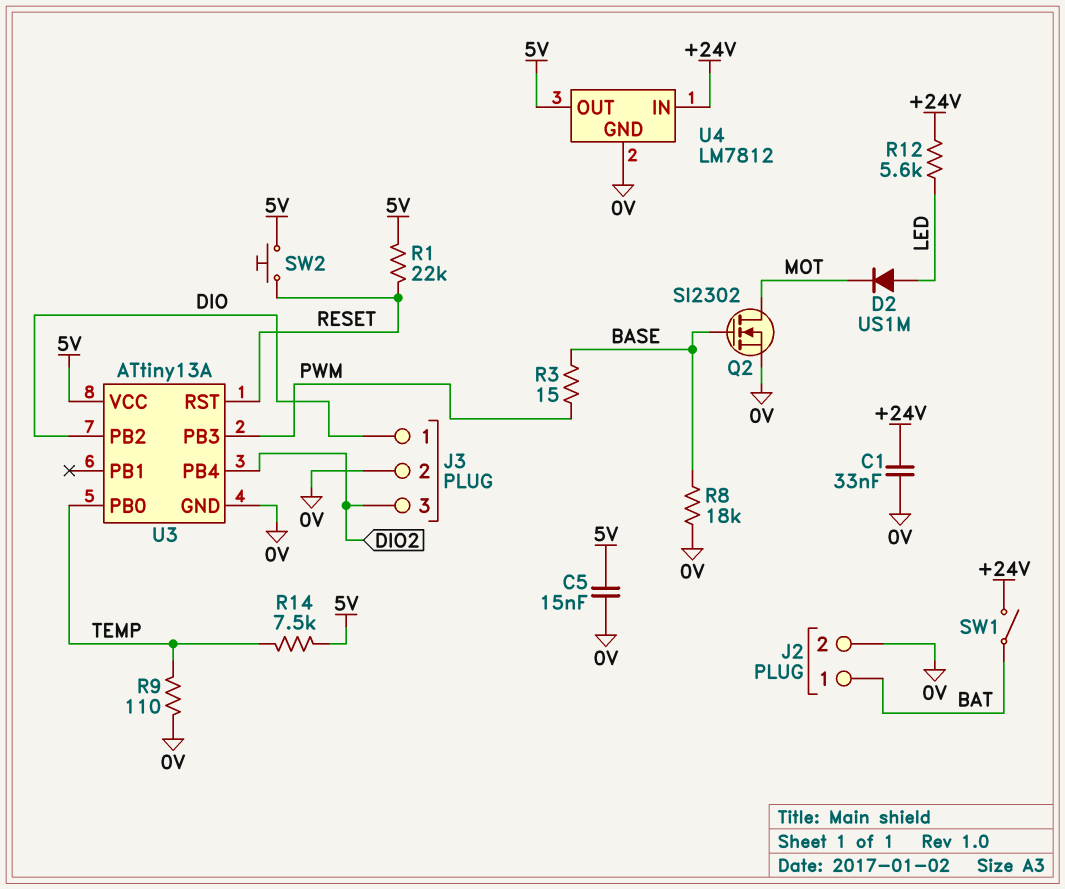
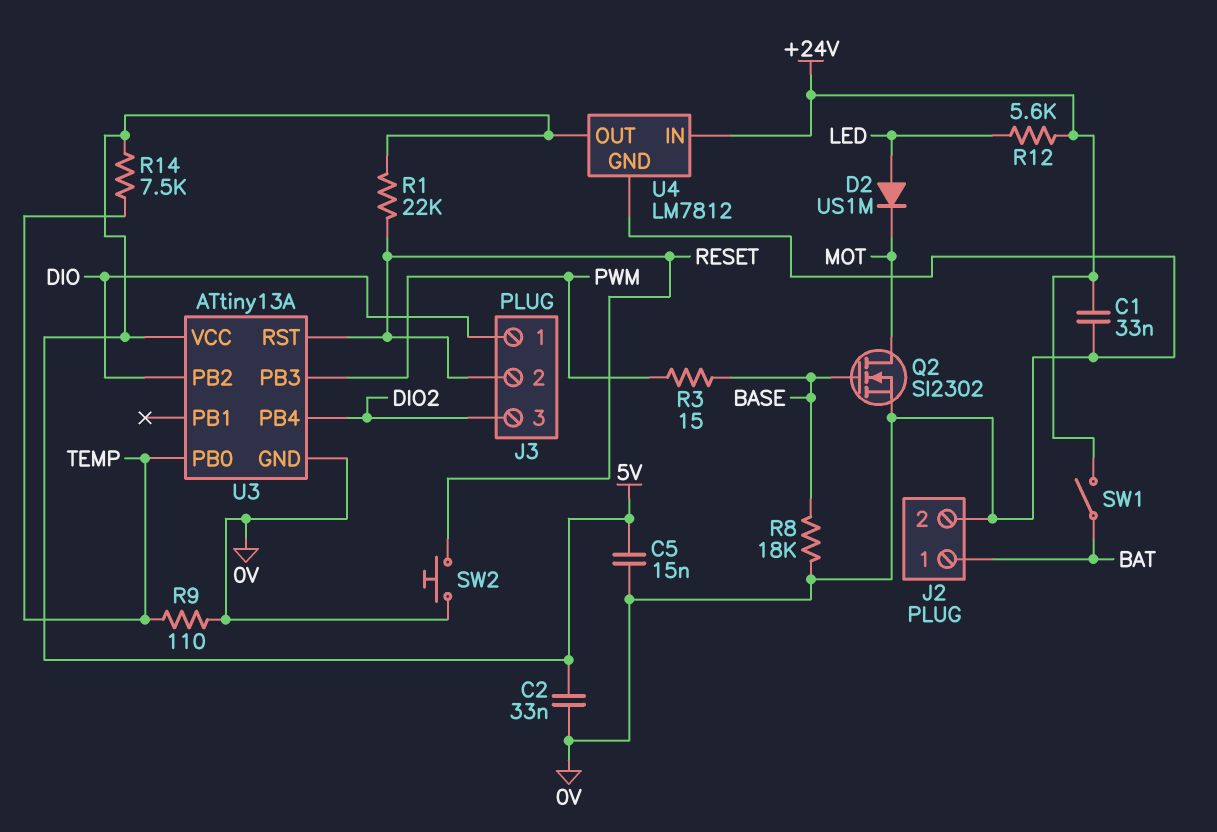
C2: none -> 33nF (0V, 5V)
J3 pin 2: 0V -> RESET
SW2: button (5V, RESET) -> button (0V, RESET)

